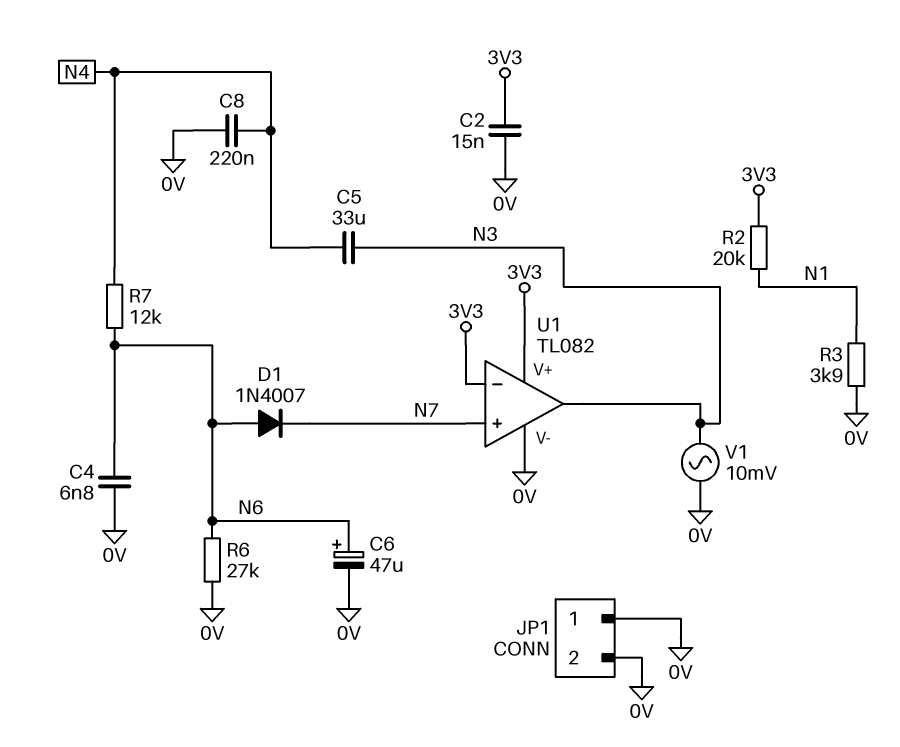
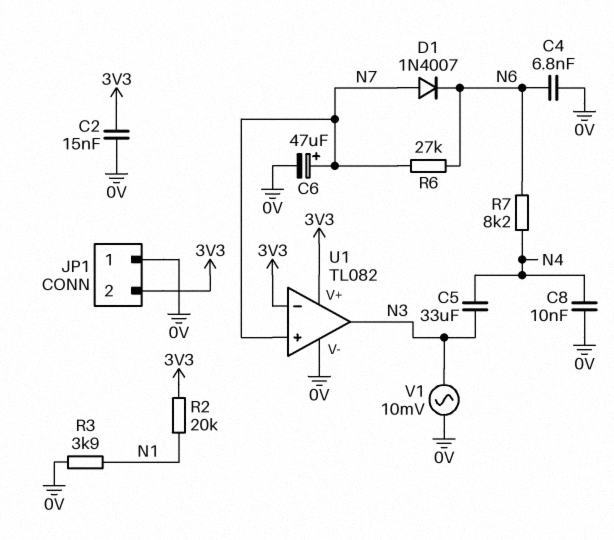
C6: 47uF (plus N6, minus 0V) -> 47uF (plus N7, minus 0V)
C8: 220nF (0V, N4) -> 10nF (0V, N4)
D1: diode 1N4007 (A N6, K N7) -> diode 1N4007 (A N7, K N6)
JP1 pin 2: 0V -> 3V3
R6: 27k (0V, N6) -> 27k (N6, N7)
R7: 12k (N4, N6) -> 8.2k (N4, N6)

